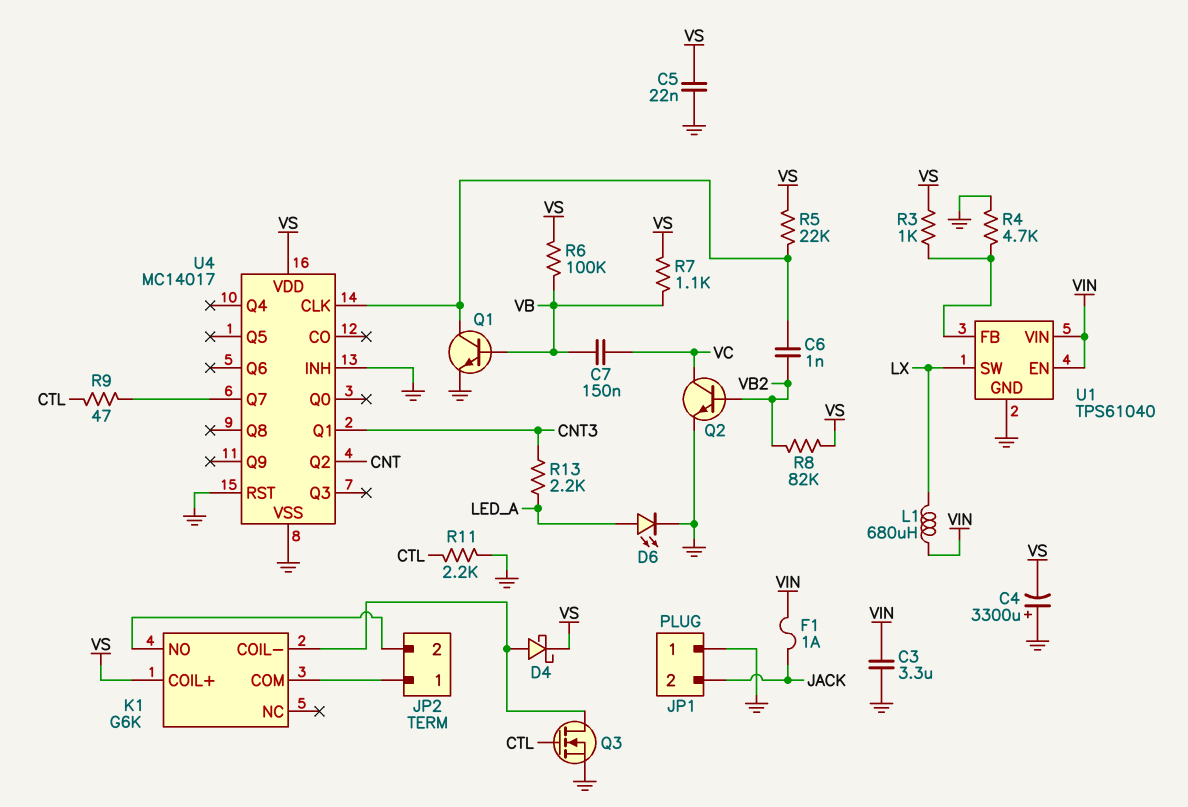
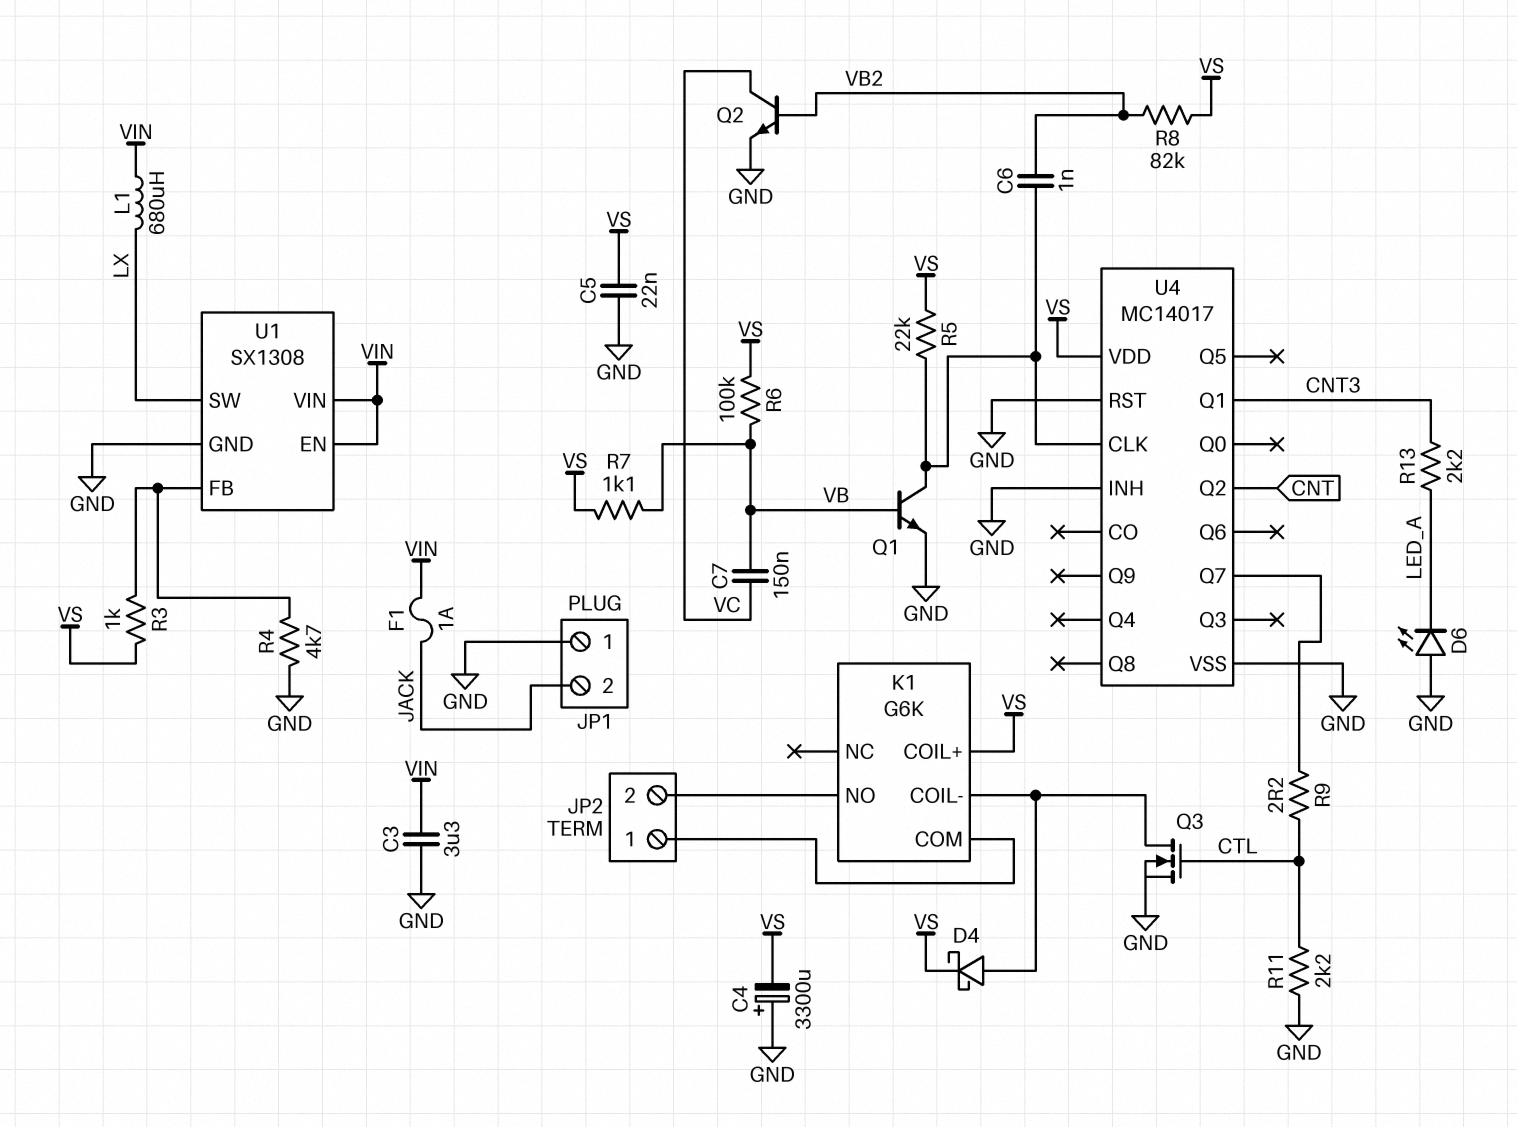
D6: LED (A LED_A, K GND) -> LED (A GND, K LED_A)
R9: 47 (CTL, U4/Q7) -> 2.2 (CTL, U4/Q7)
U1: TPS61040 -> SX1308

